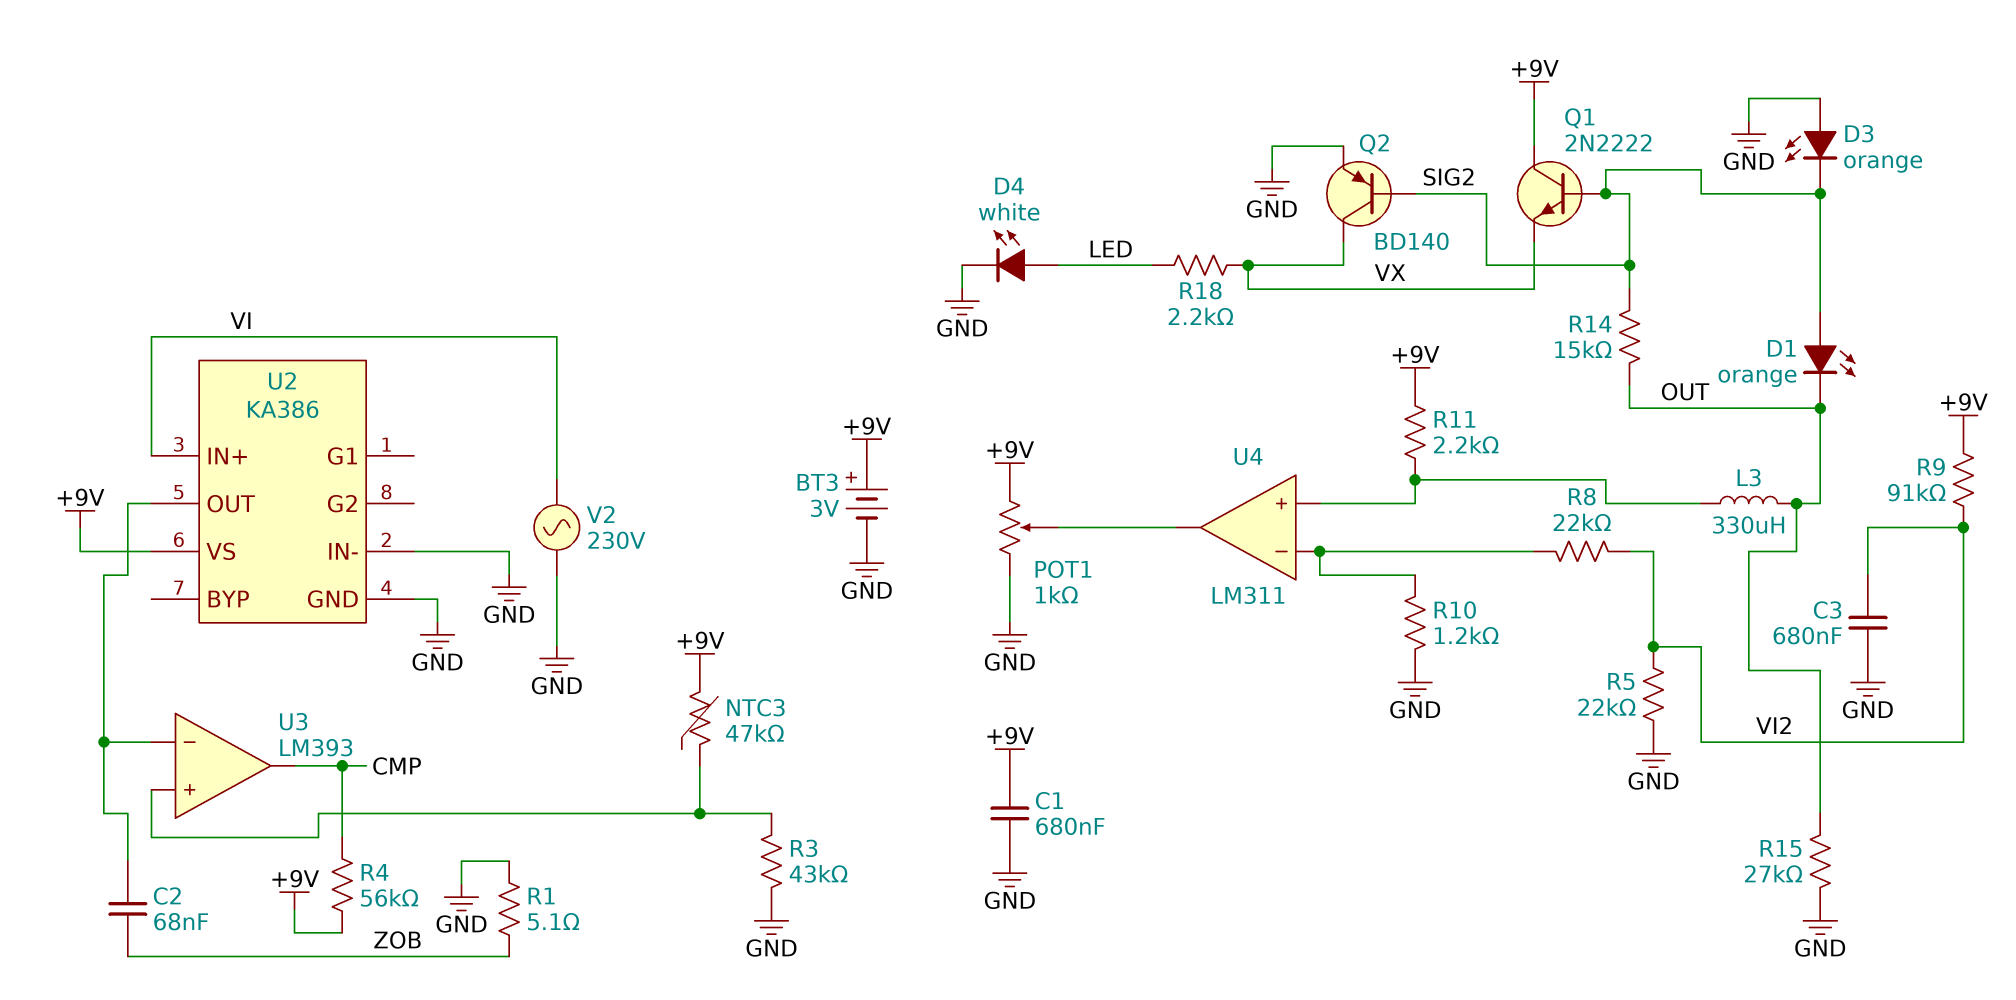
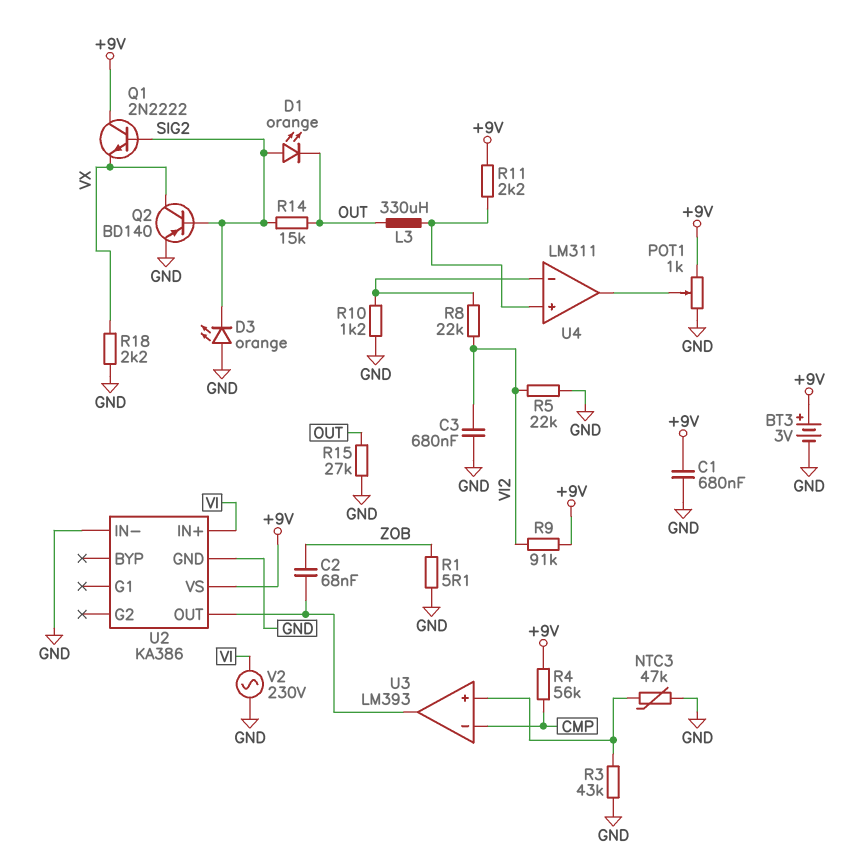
D4: LED white (A LED, K GND) -> none
NTC3: 47k (+9V, U3/in+) -> 47k (GND, U3/in+)
R18: 2.2k (LED, VX) -> 2.2k (GND, VX)
U3 pin in-: U2/OUT -> CMP
U3 pin out: CMP -> U2/OUT

